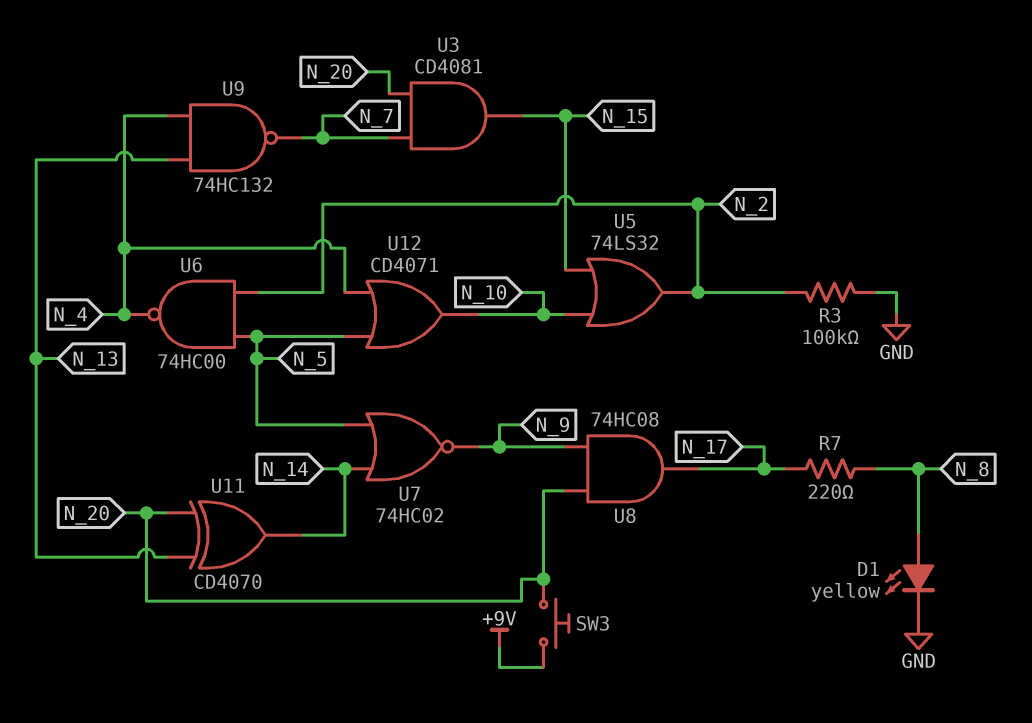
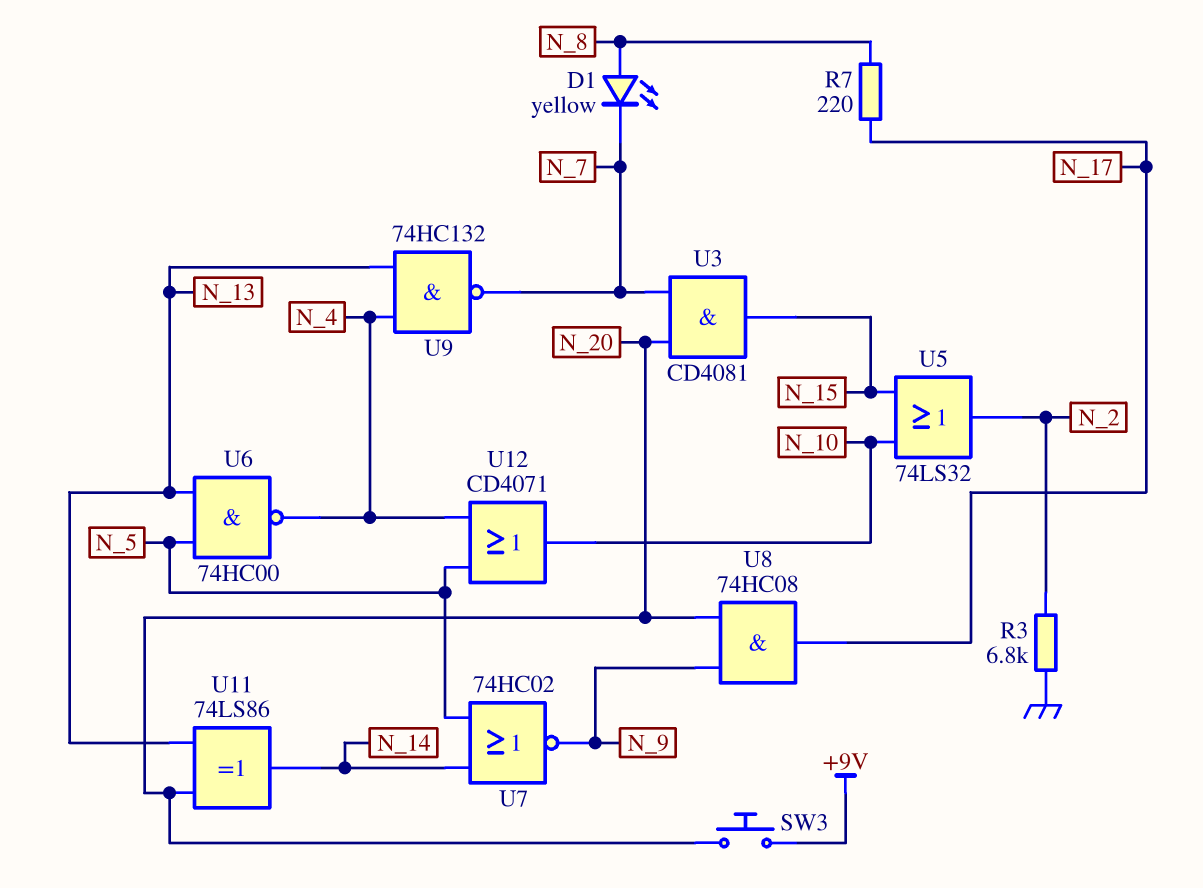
D1: LED yellow (A N_8, K GND) -> LED yellow (A N_8, K N_7)
R3: 100k (GND, N_2) -> 6.8k (GND, N_2)
U6: NAND 74HC00 (in N_2, in N_5, out N_4) -> NAND 74HC00 (in N_5, in N_13, out N_4)
U11: XOR CD4070 (in N_13, in N_20, out N_14) -> XOR 74LS86 (in N_13, in N_20, out N_14)

